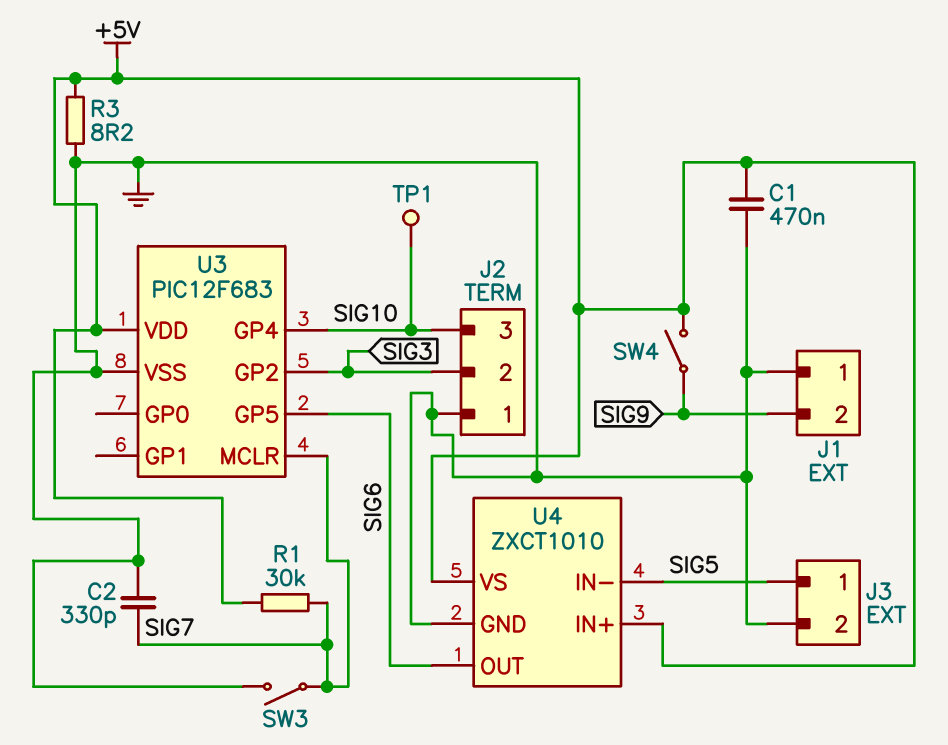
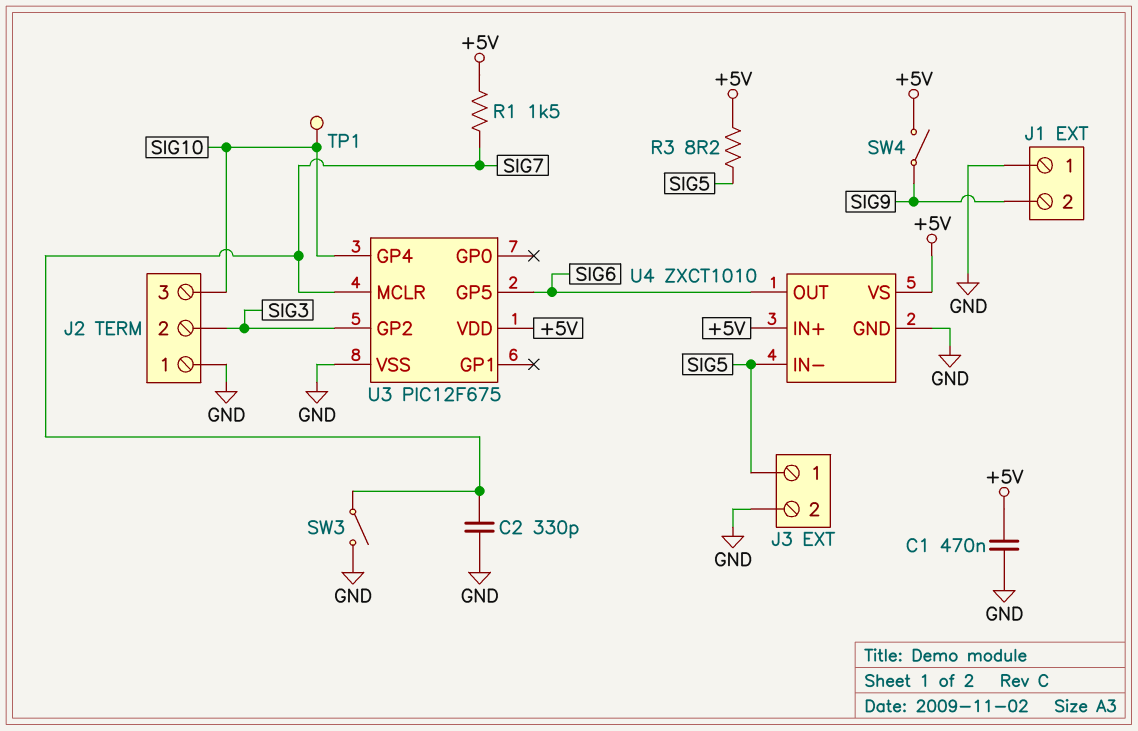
R1: 30k (+5V, SIG7) -> 1.5k (+5V, SIG7)
R3: 8.2 (+5V, GND) -> 8.2 (+5V, SIG5)
U3: PIC12F683 -> PIC12F675

